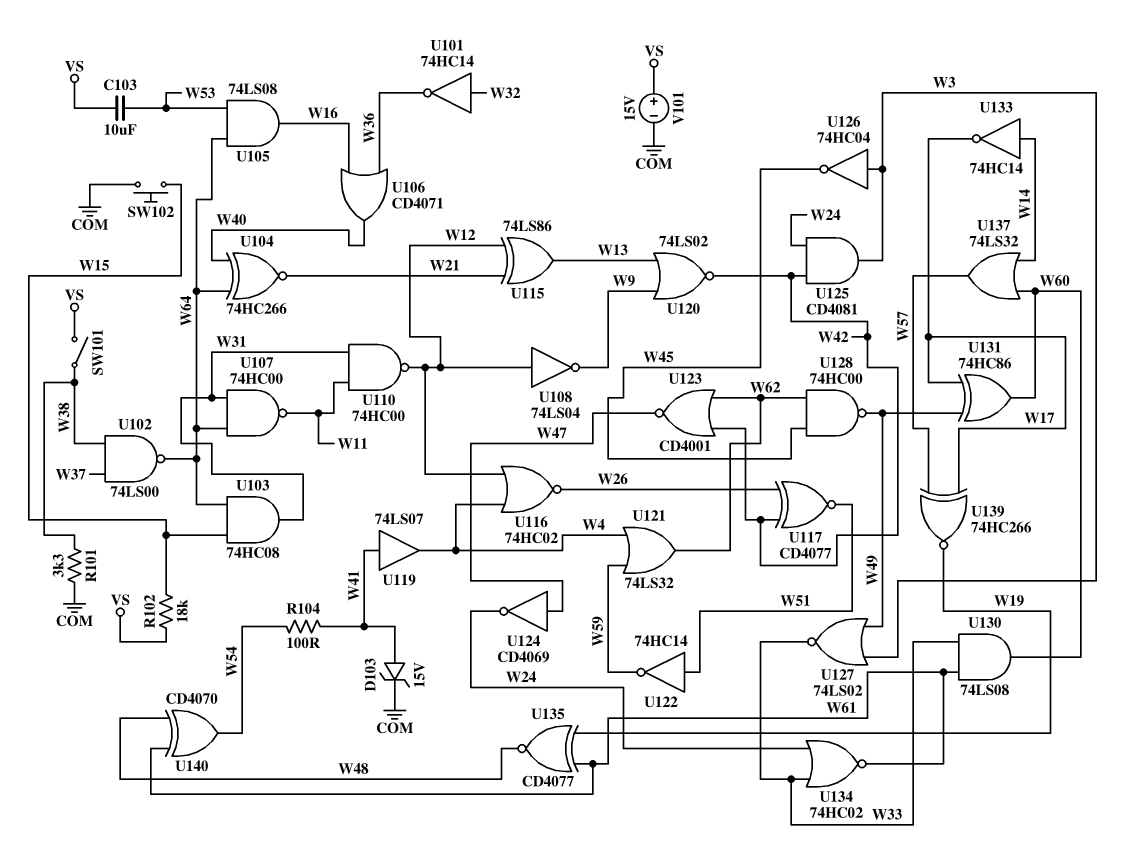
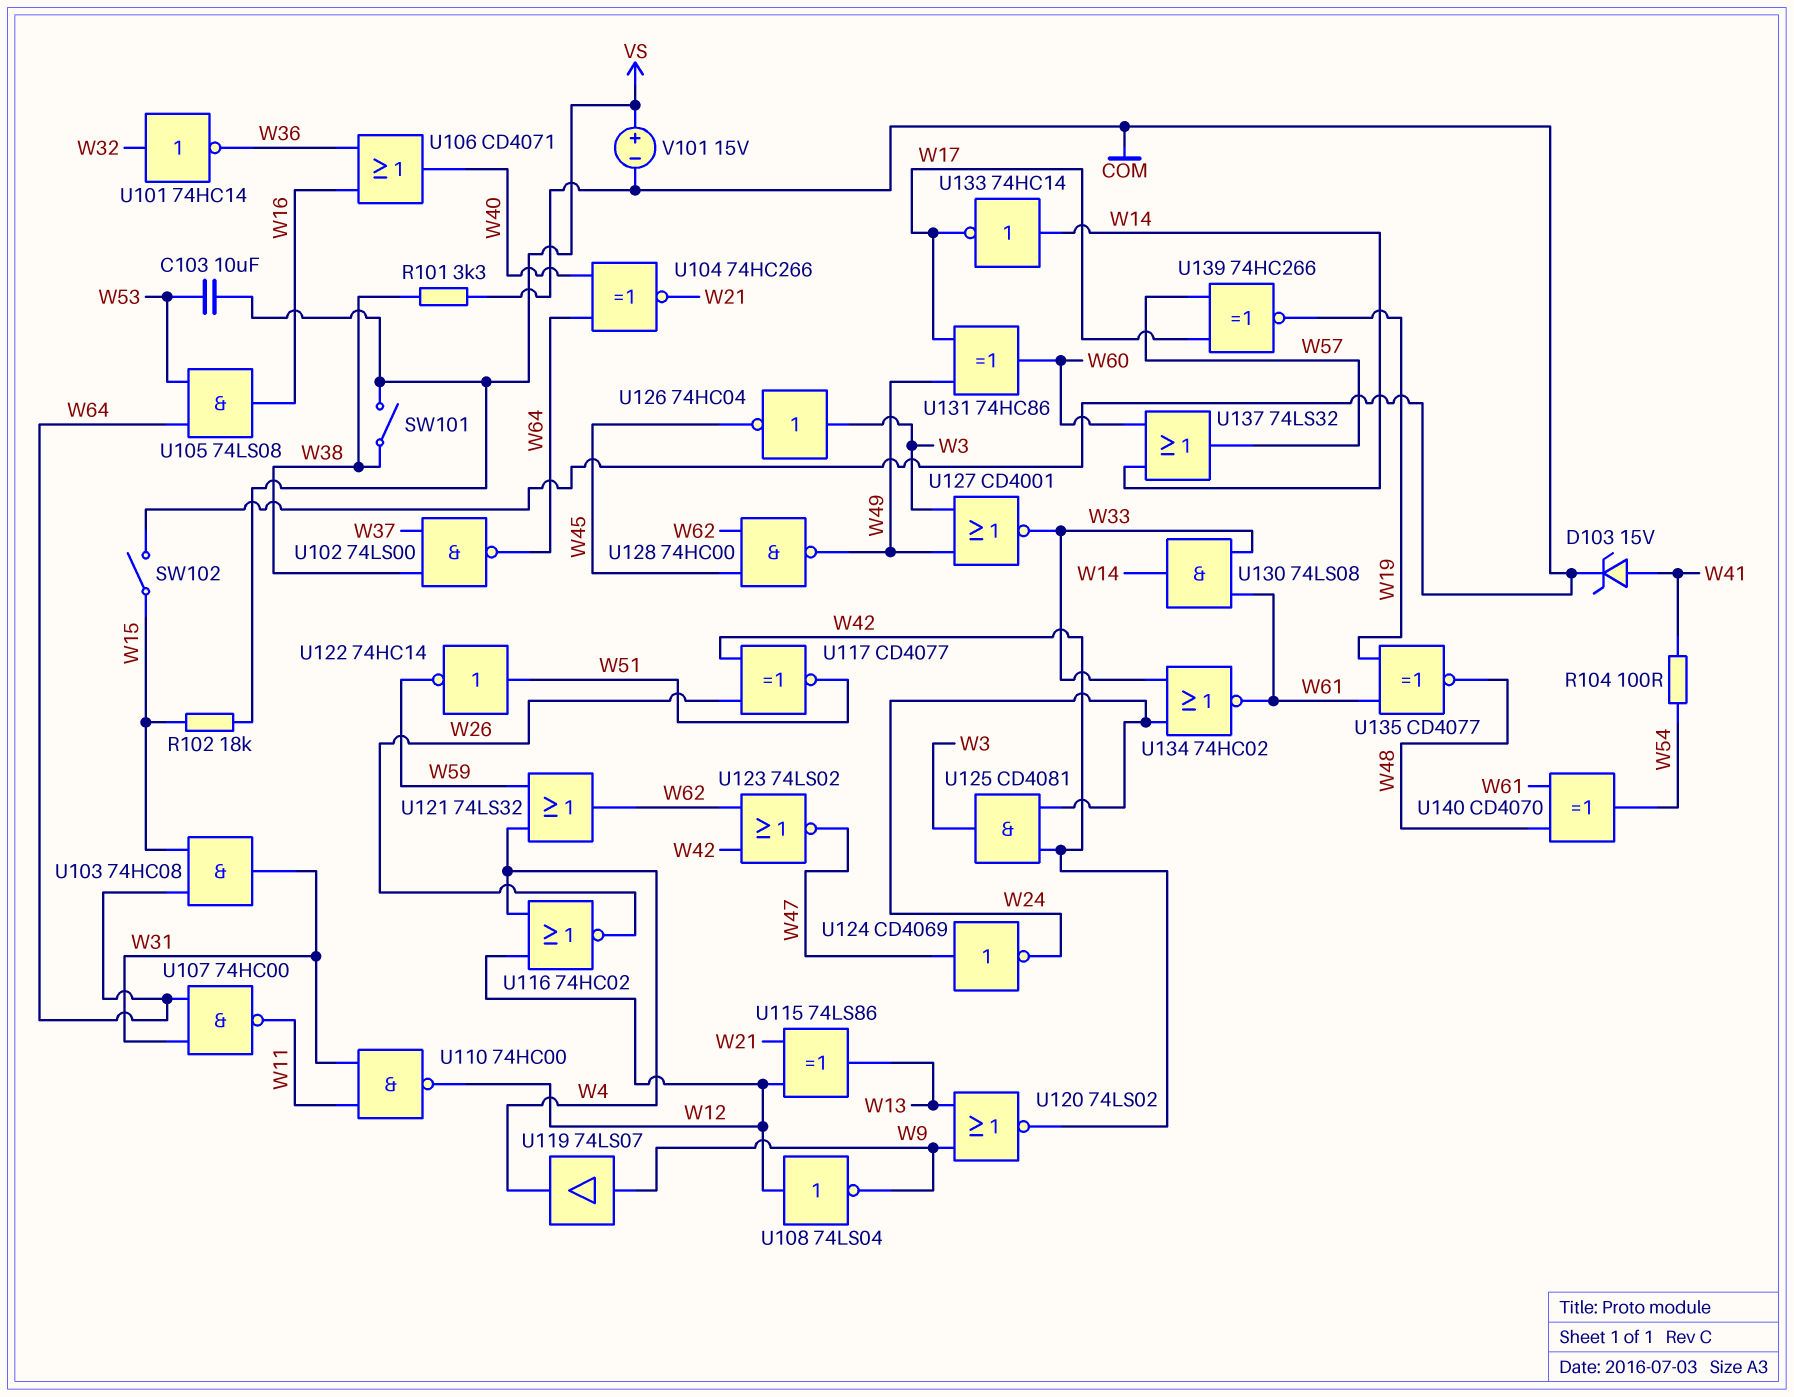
SW102: button (COM, W15) -> switch (COM, W15)
U119: buffer 74LS07 (in W41, out W4) -> buffer 74LS07 (in W9, out W4)
U123: NOR CD4001 (in W42, in W62, out W47) -> NOR 74LS02 (in W42, in W62, out W47)
U127: NOR 74LS02 (in W3, in W49, out W33) -> NOR CD4001 (in W3, in W49, out W33)
U130: AND 74LS08 (in W33, in W61, out W60) -> AND 74LS08 (in W33, in W61, out W14)

